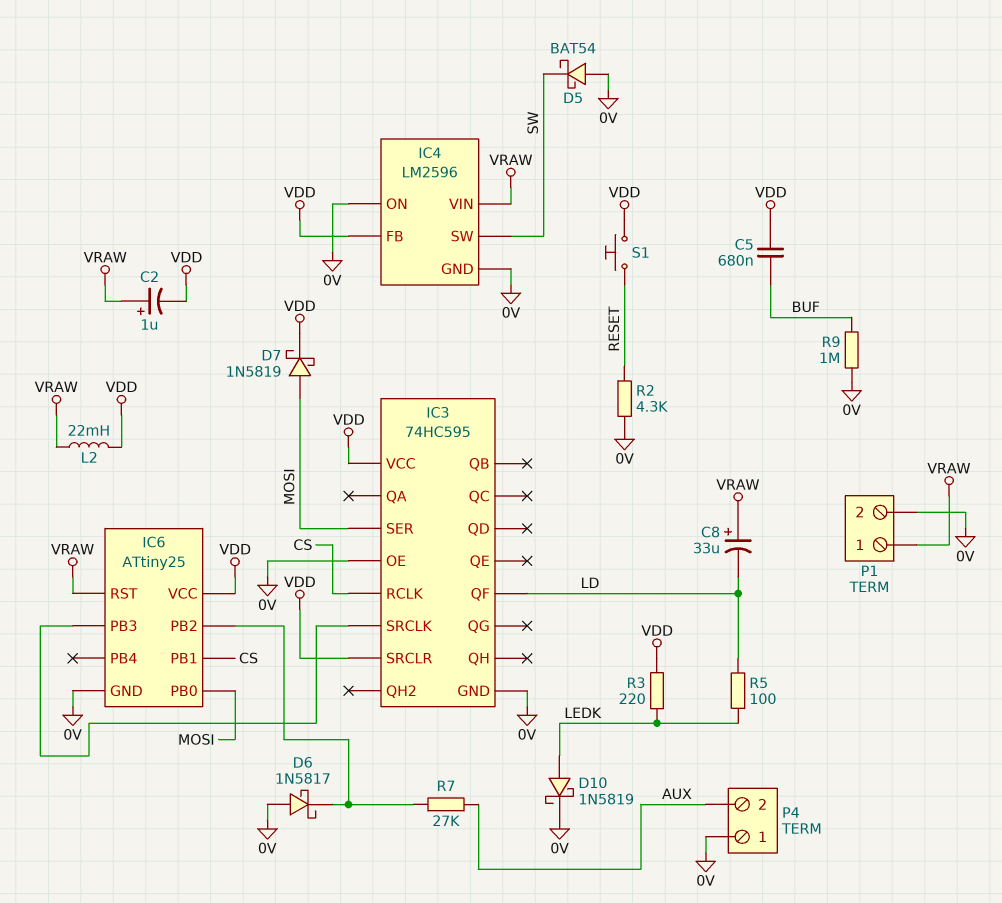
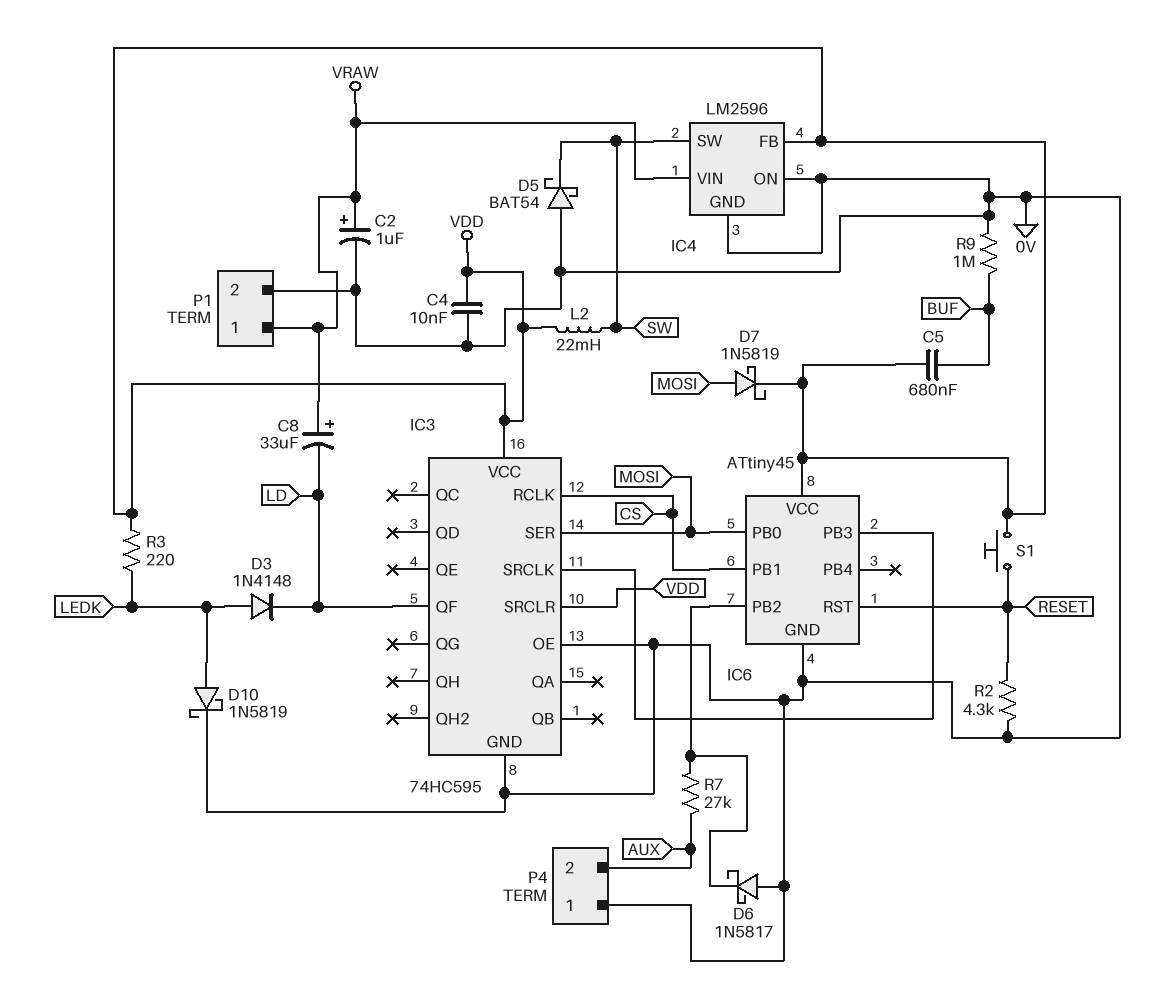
C2: 1uF (plus VRAW, minus VDD) -> 1uF (plus VRAW, minus 0V)
C4: none -> 10nF (0V, VDD)
D3: none -> diode 1N4148 (A LEDK, K LD)
IC6: ATtiny25 -> ATtiny45
IC6 pin RST: VRAW -> RESET
L2: 22mH (VDD, VRAW) -> 22mH (SW, VDD)
R5: 100 (LD, LEDK) -> none

